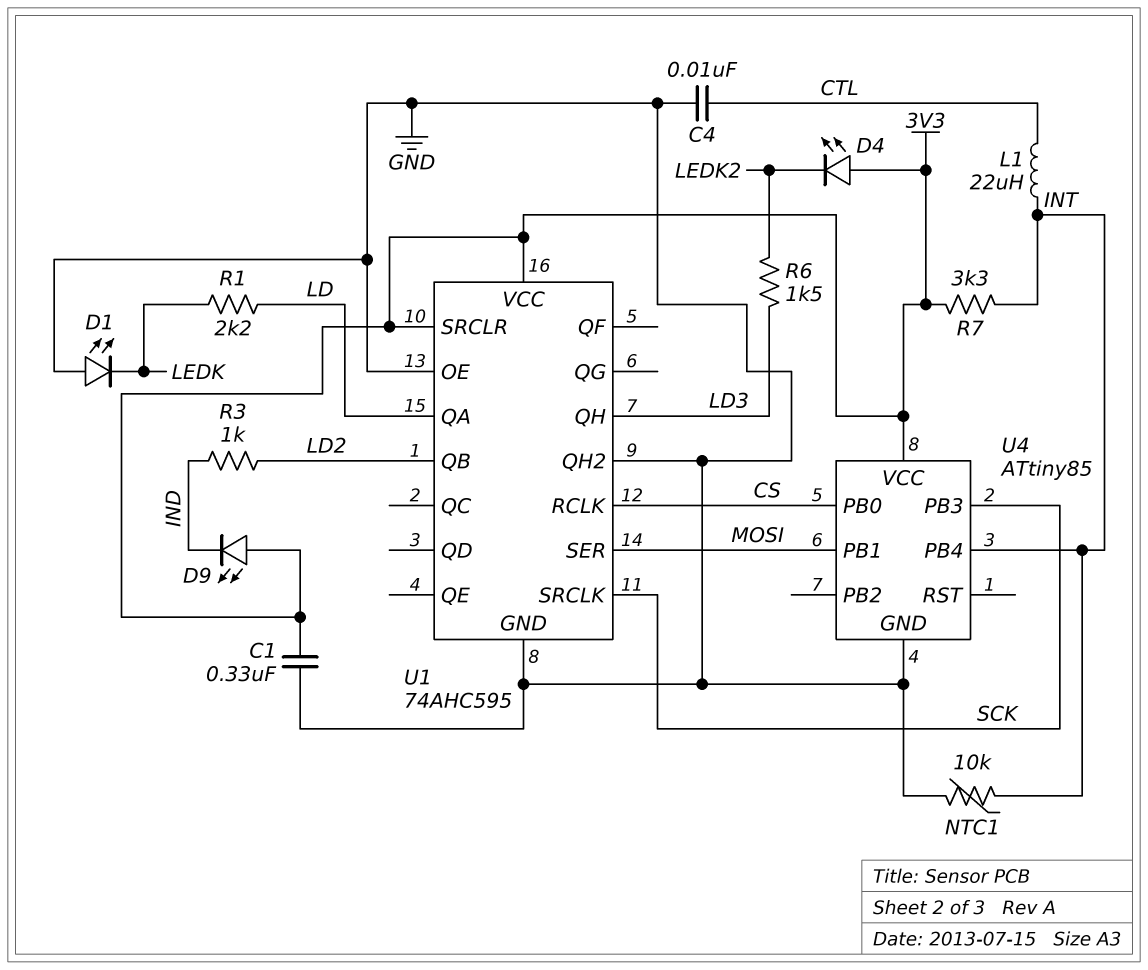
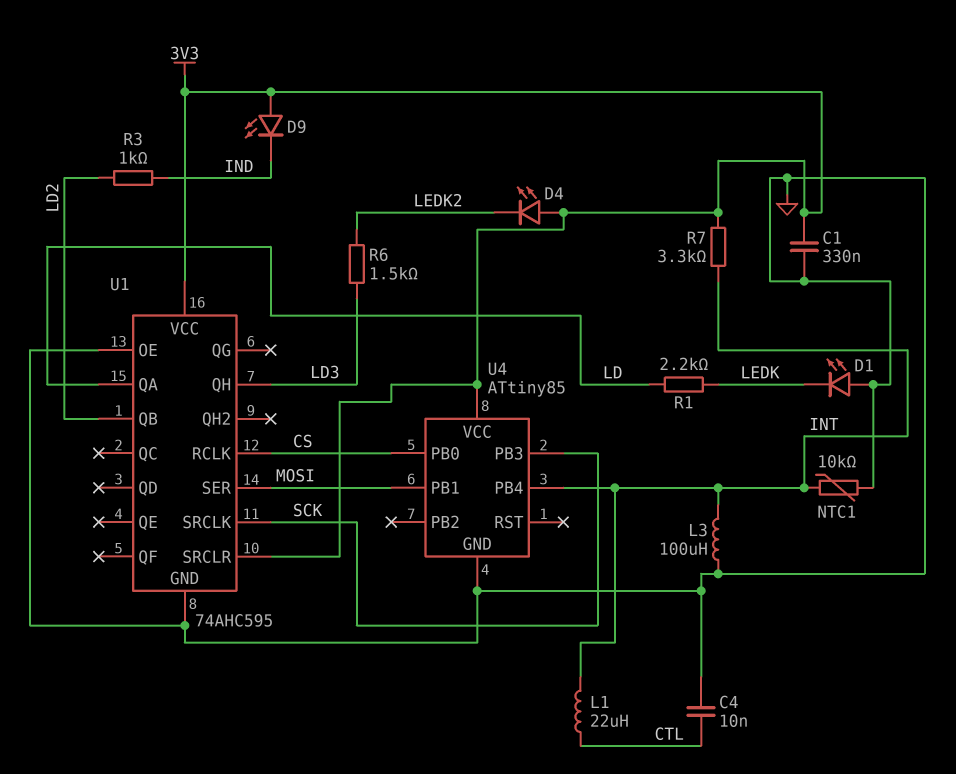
L3: none -> 100uH (GND, INT)
U1 pin QH2: GND -> none

